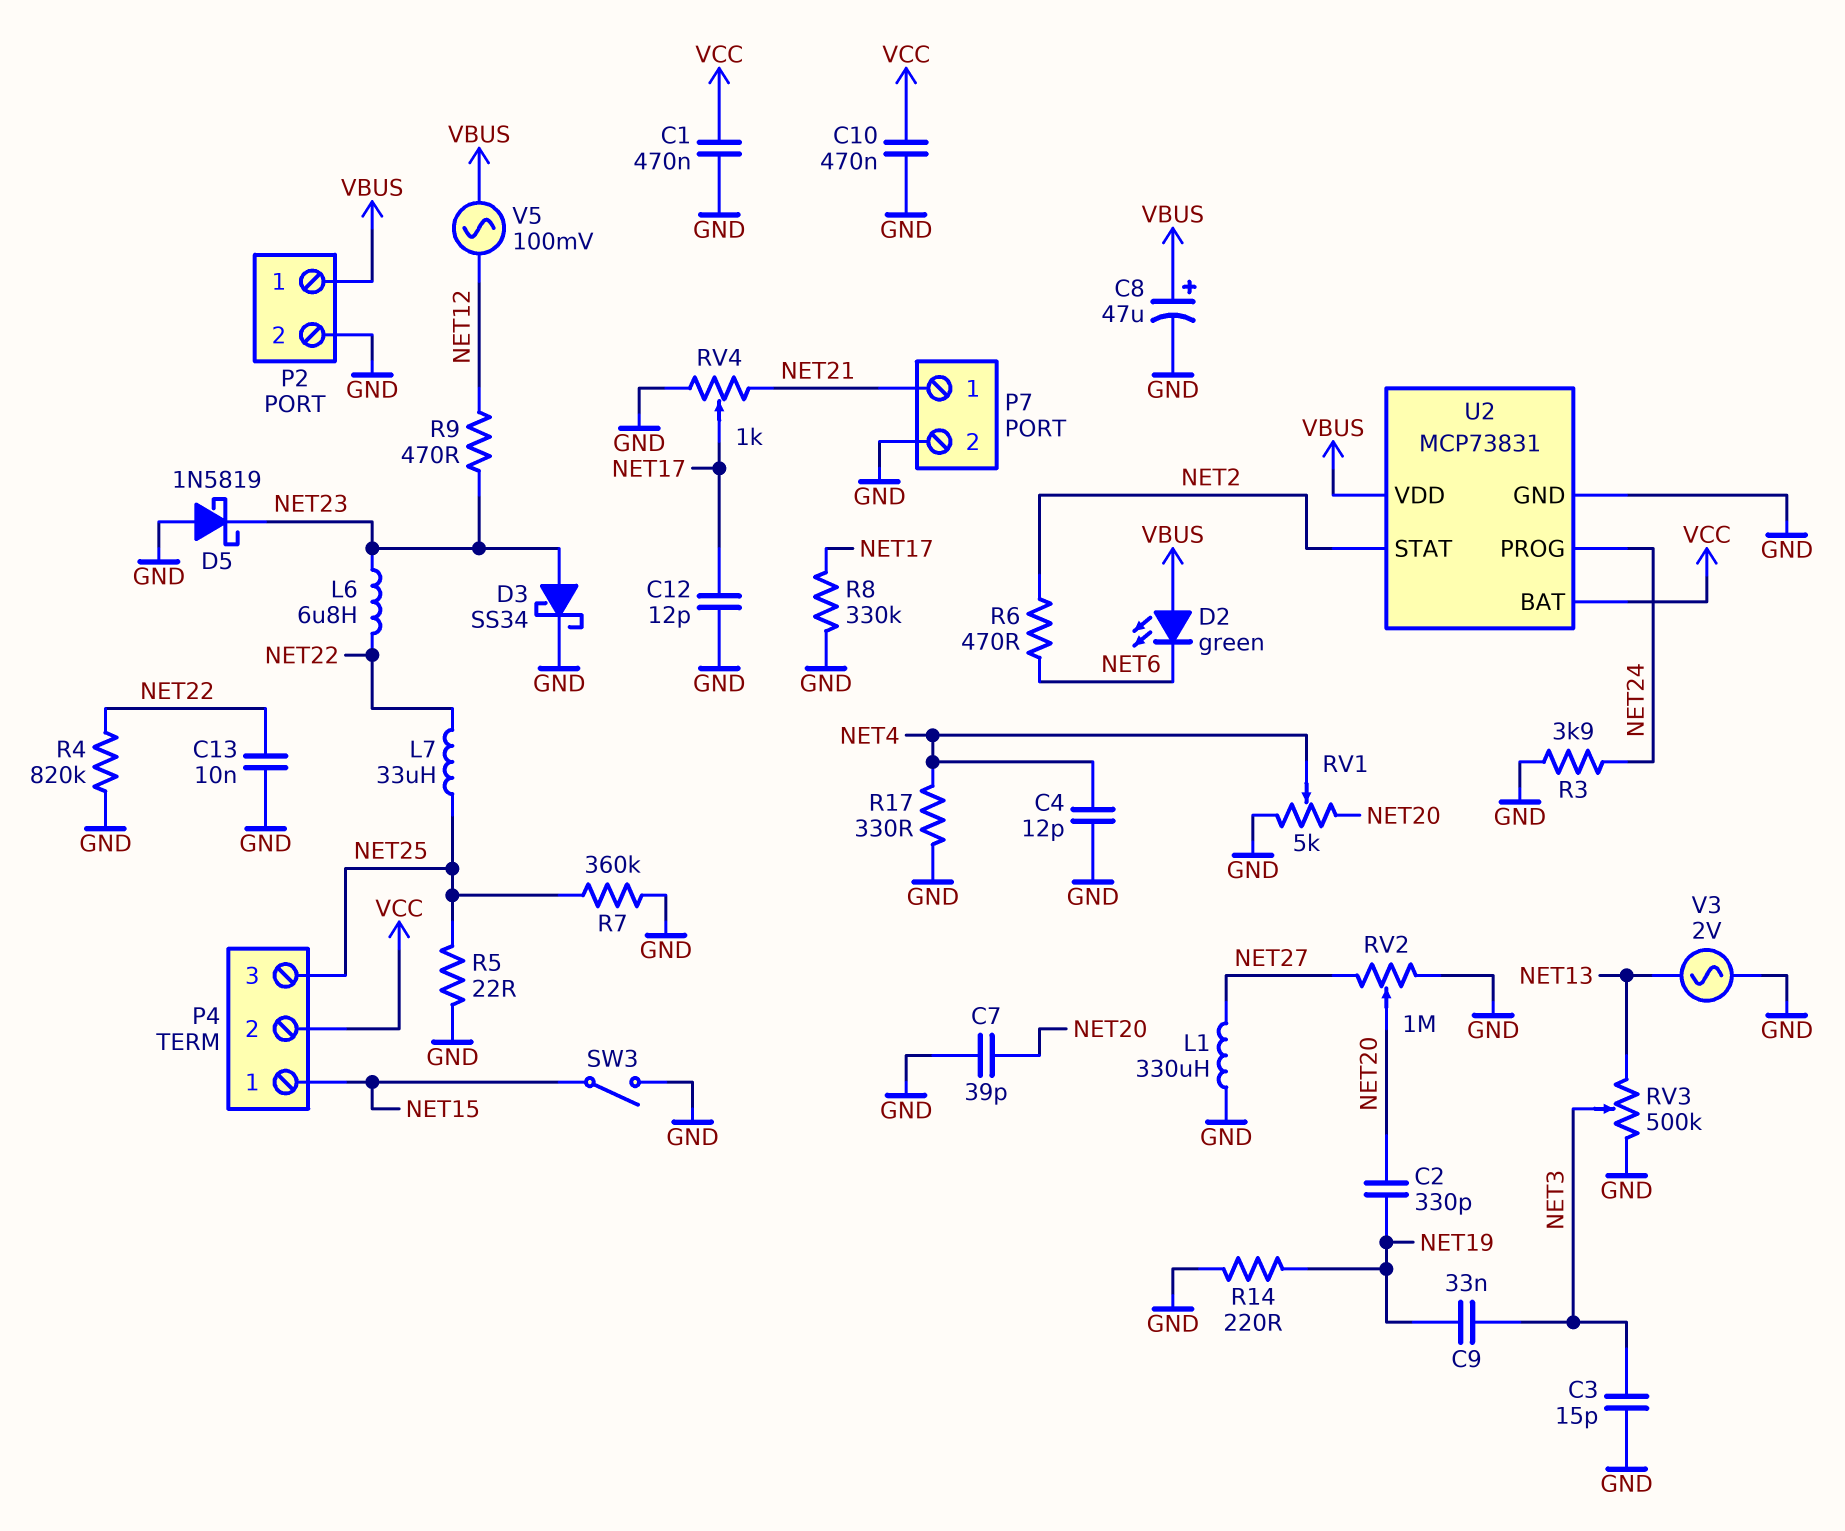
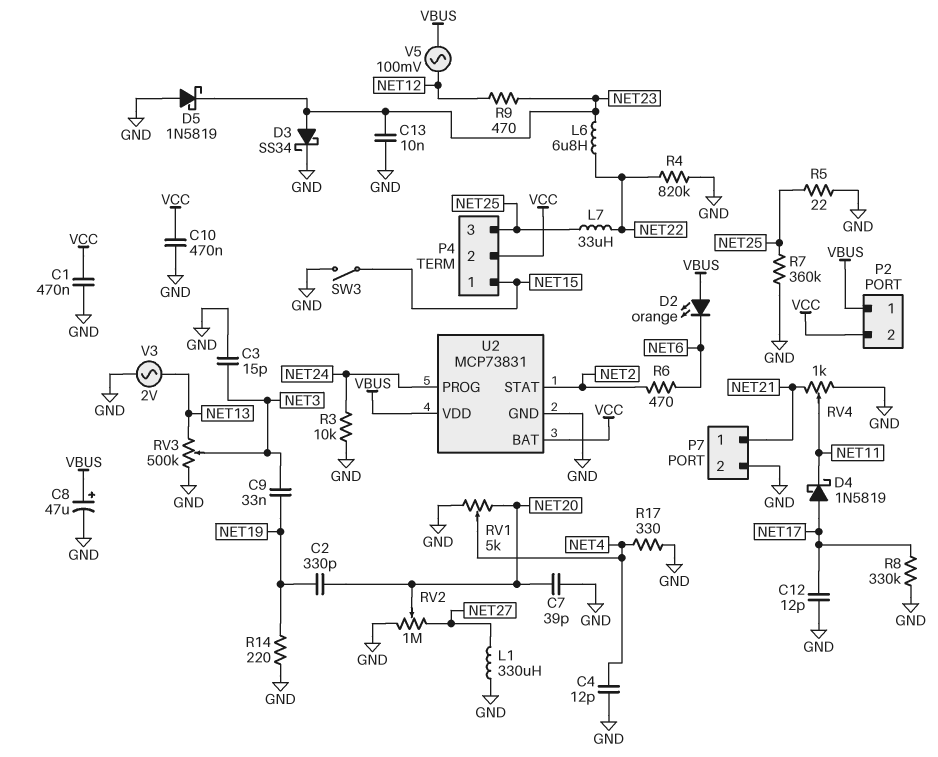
C13: 10nF (GND, NET22) -> 10nF (GND, NET23)
D2: LED green (A VBUS, K NET6) -> LED orange (A VBUS, K NET6)
D4: none -> schottky 1N5819 (A NET17, K NET11)
P2 pin 2: GND -> VCC
R3: 3.9k (GND, NET24) -> 10k (GND, NET24)
RV4: 1k (GND, NET21, wiper NET17) -> 1k (GND, NET21, wiper NET11)

